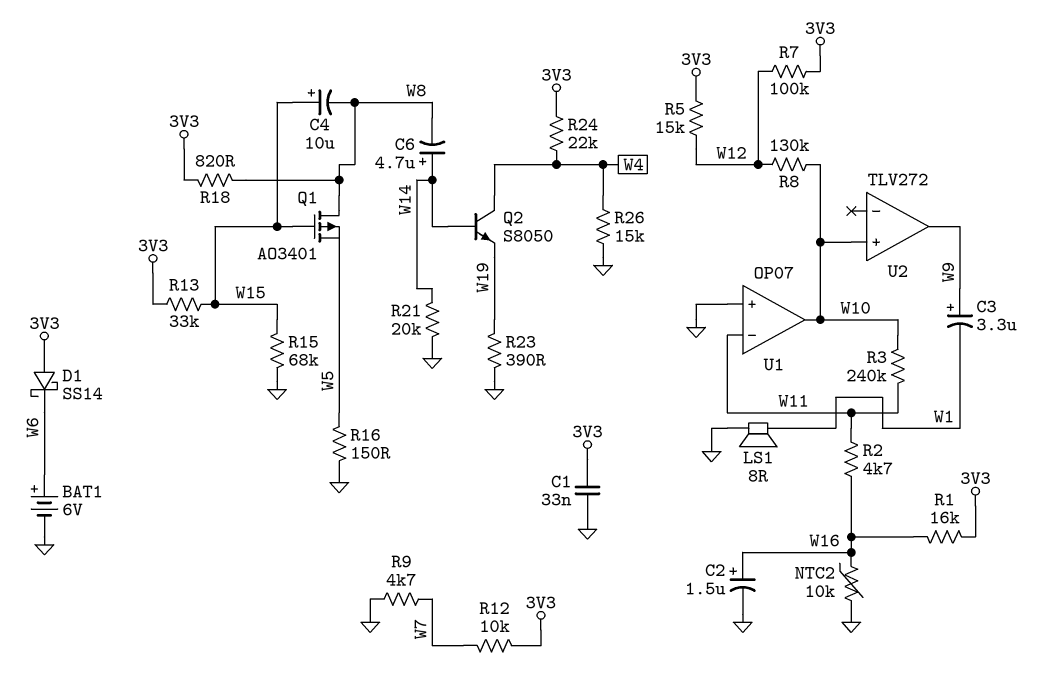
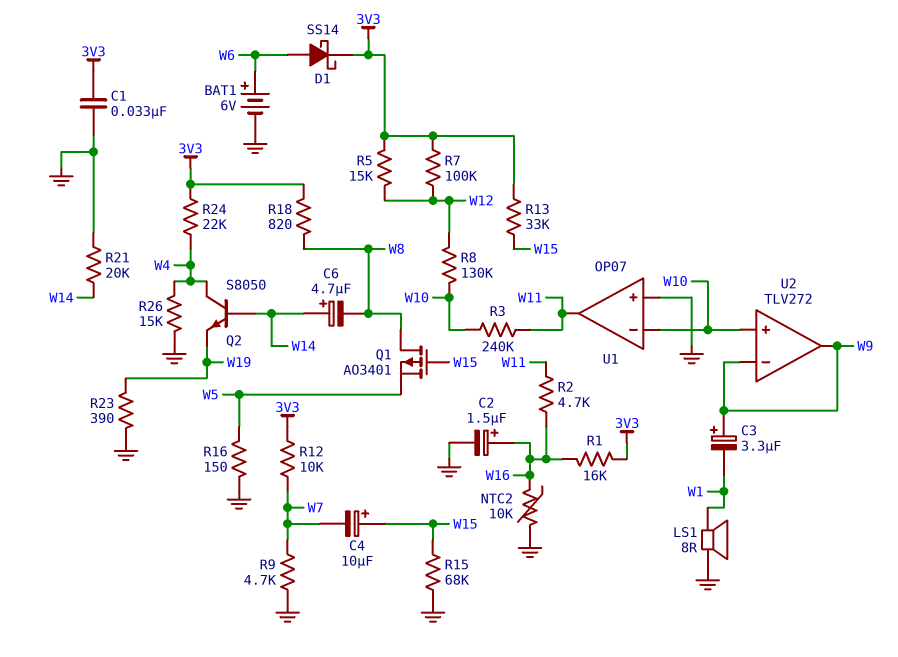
C4: 10uF (plus W15, minus W8) -> 10uF (plus W15, minus W7)
D1: schottky SS14 (A 3V3, K W6) -> schottky SS14 (A W6, K 3V3)
U1 pin in-: W11 -> W10
U1 pin out: W10 -> W11
U2 pin in-: none -> W9

